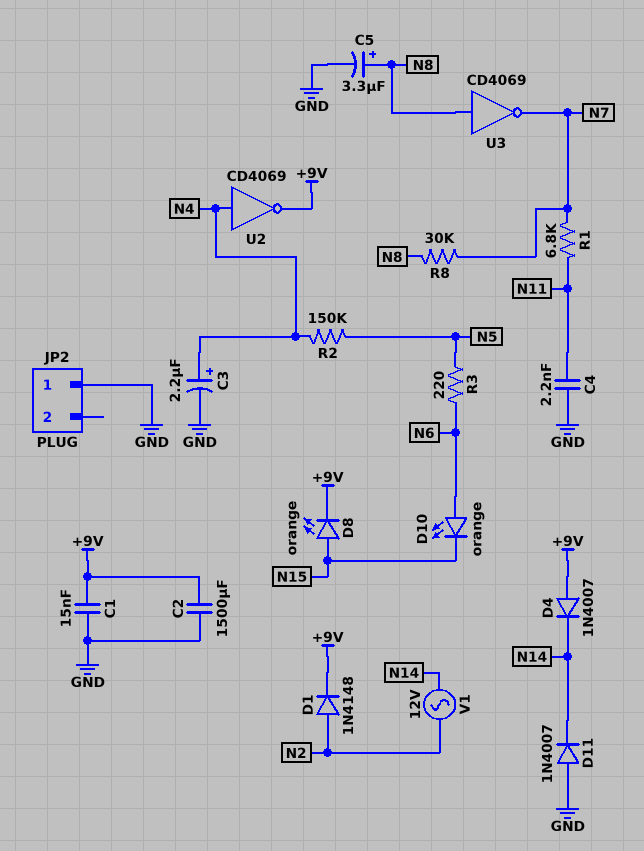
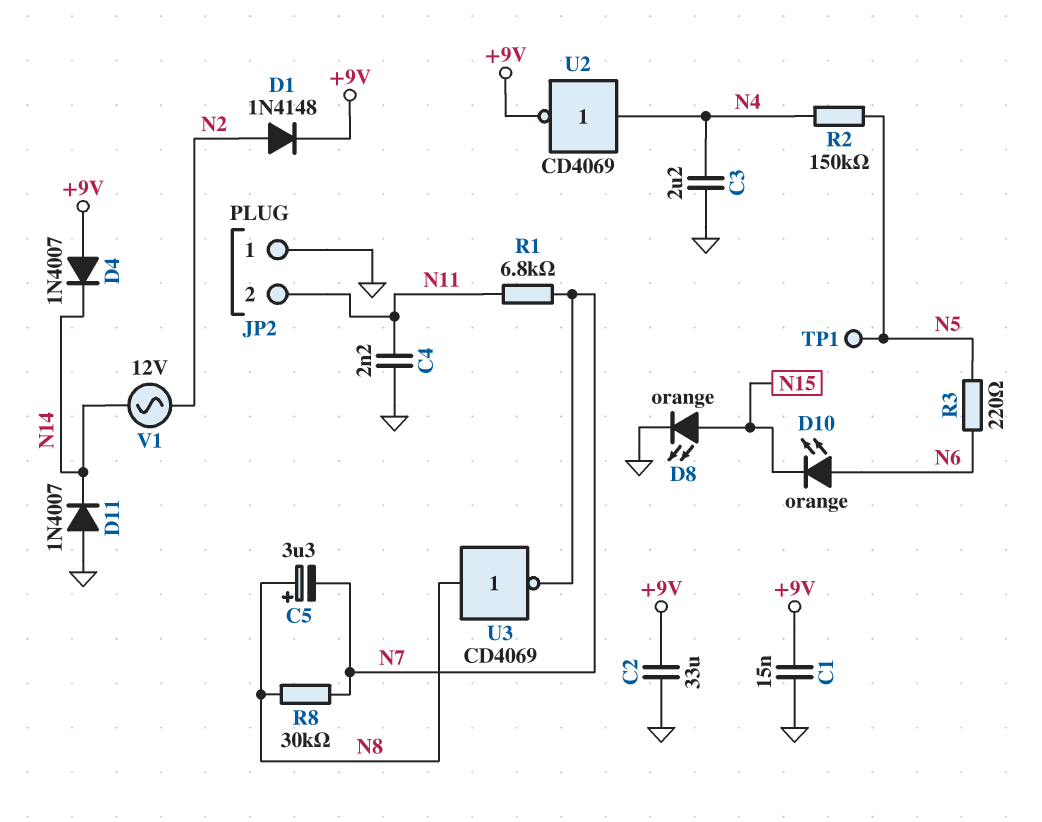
C2: 1500uF (+9V, GND) -> 33uF (+9V, GND)
C3: 2.2uF (plus N4, minus GND) -> 2.2uF (GND, N4)
C5: 3.3uF (plus N8, minus GND) -> 3.3uF (plus N8, minus N7)
D8: LED orange (A N15, K +9V) -> LED orange (A N15, K GND)
JP2 pin 2: none -> N11
TP1: none -> test point (N5)

